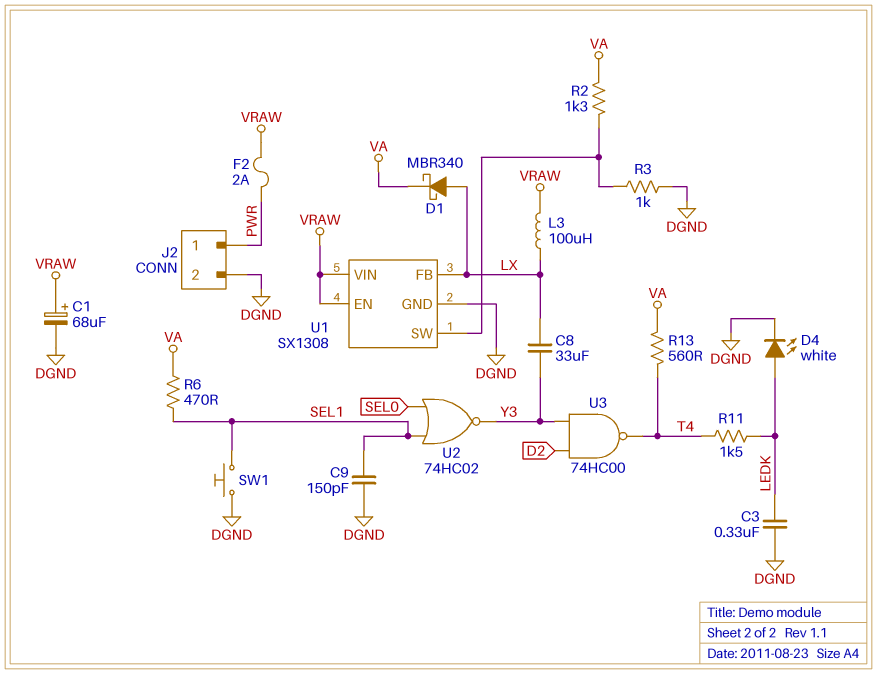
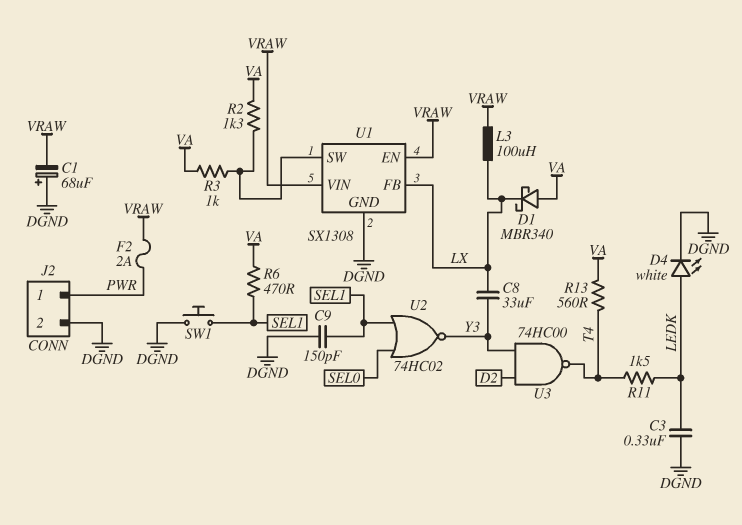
C1: 68uF (plus VRAW, minus DGND) -> 68uF (plus DGND, minus VRAW)
D1: schottky MBR340 (A LX, K VA) -> schottky MBR340 (A VA, K LX)
R3: 1k (DGND, U1/SW) -> 1k (U1/SW, VA)

